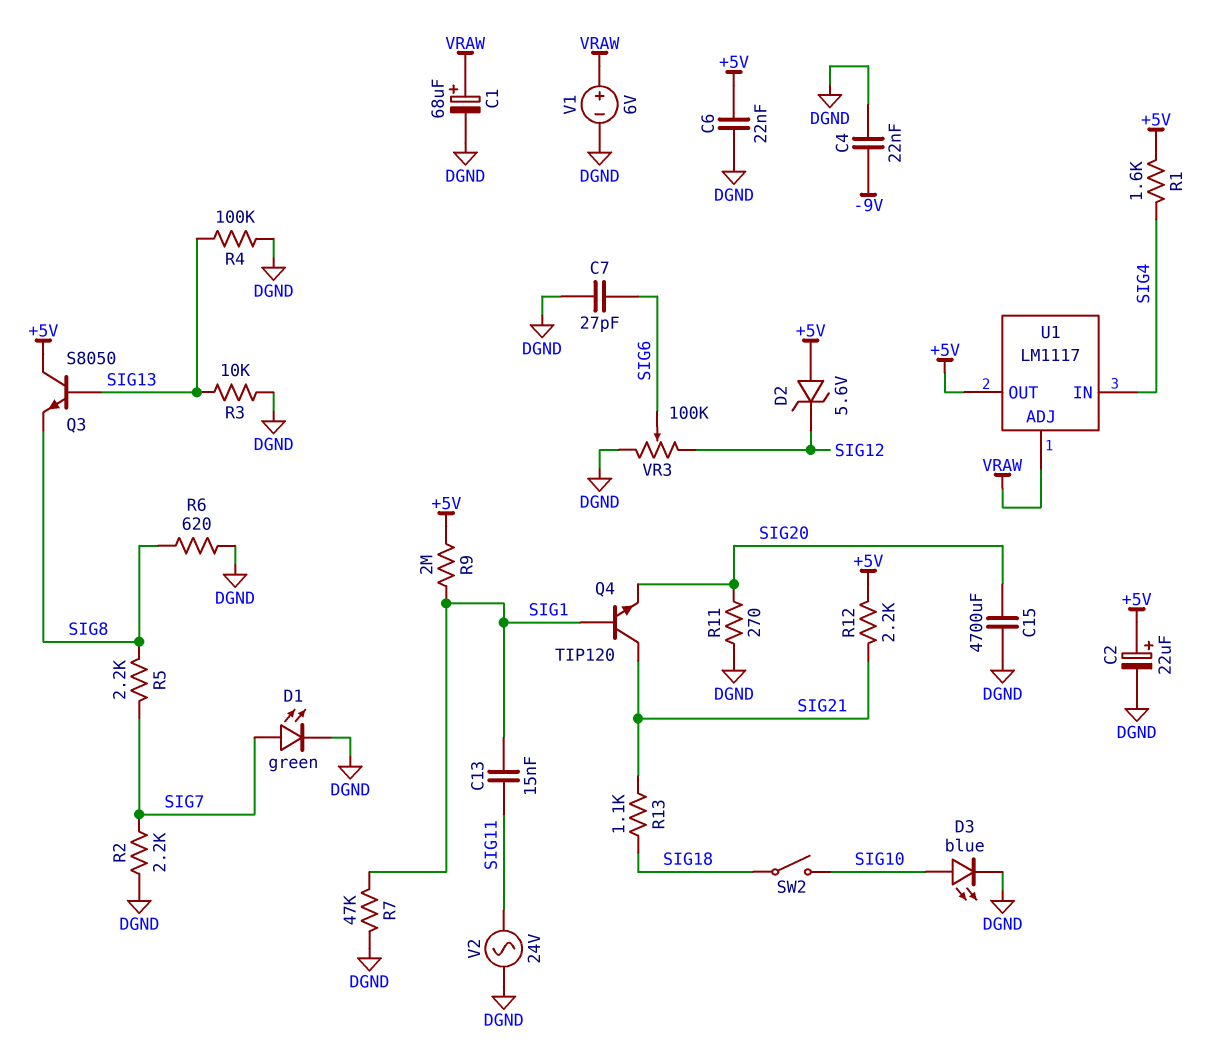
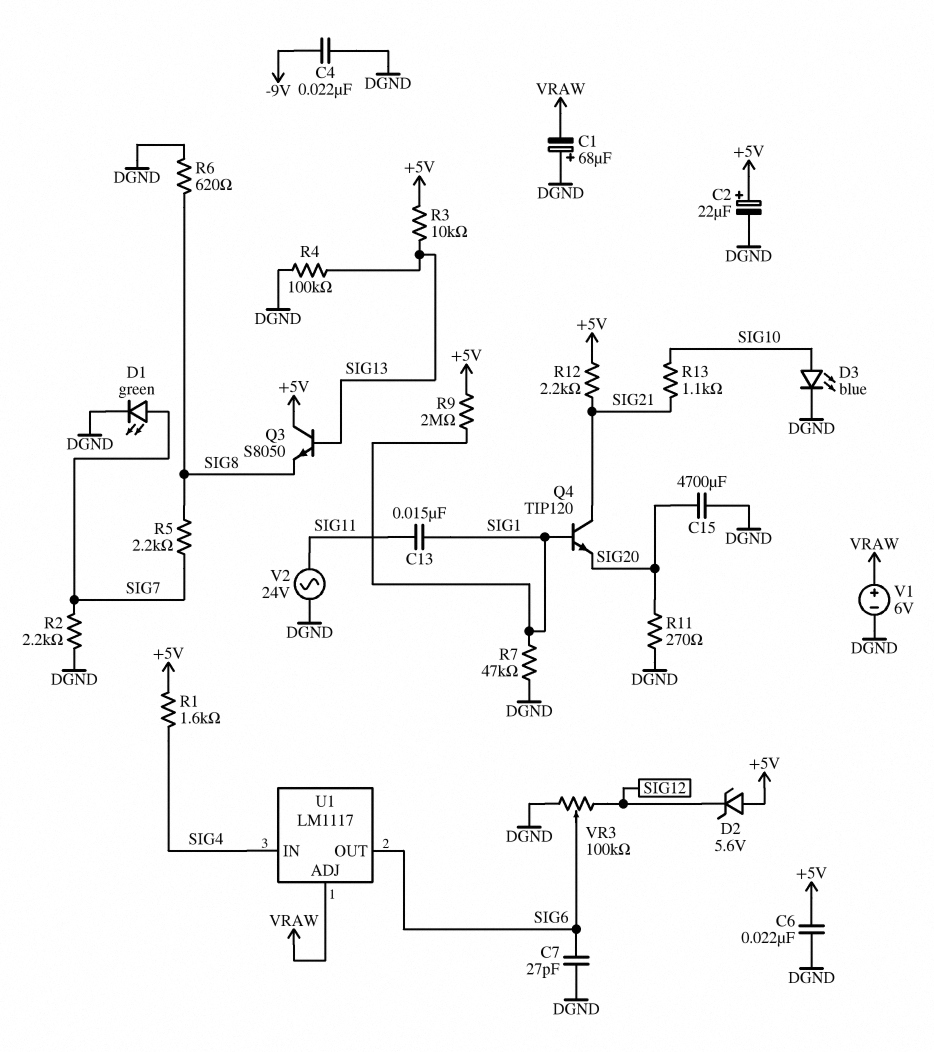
C1: 68uF (plus VRAW, minus DGND) -> 68uF (plus DGND, minus VRAW)
R3: 10k (DGND, SIG13) -> 10k (+5V, SIG13)
R13: 1.1k (SIG18, SIG21) -> 1.1k (SIG10, SIG21)
SW2: switch (SIG10, SIG18) -> none
U1 pin OUT: +5V -> SIG6

